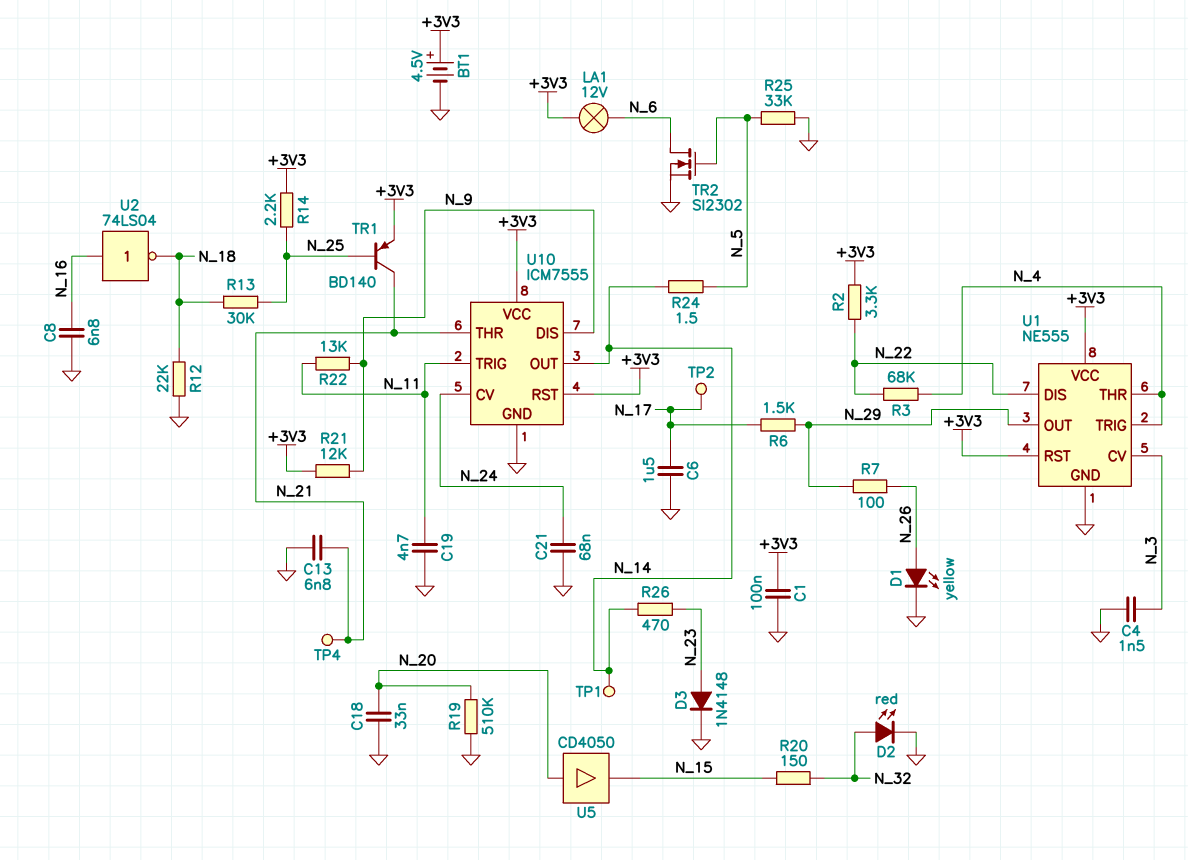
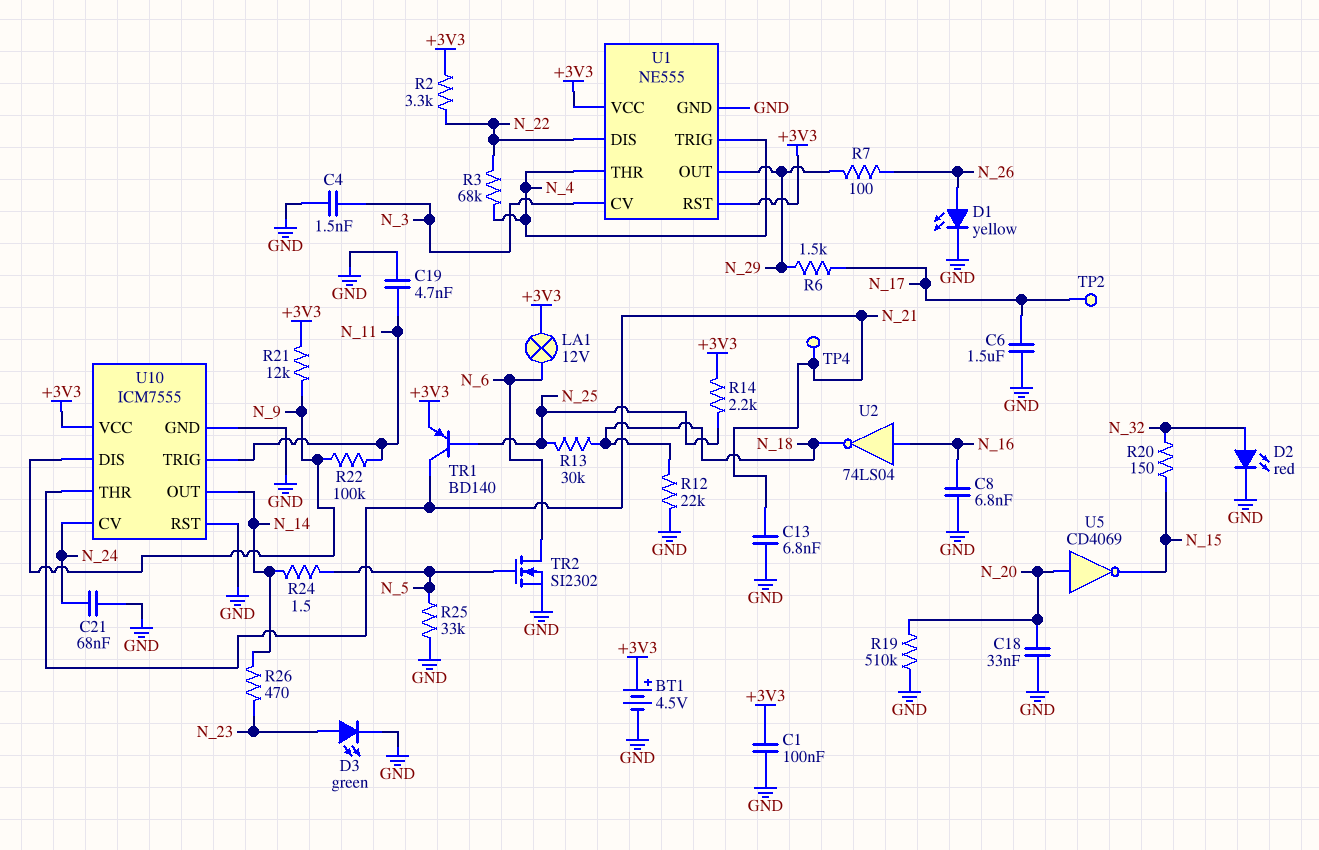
D3: diode 1N4148 (A N_23, K GND) -> LED green (A N_23, K GND)
R22: 13k (N_9, N_11) -> 100k (N_9, N_11)
TP1: test point (N_14) -> none
U5: buffer CD4050 (in N_20, out N_15) -> NOT CD4069 (in N_20, out N_15)
U10 pin RST: +3V3 -> GND

